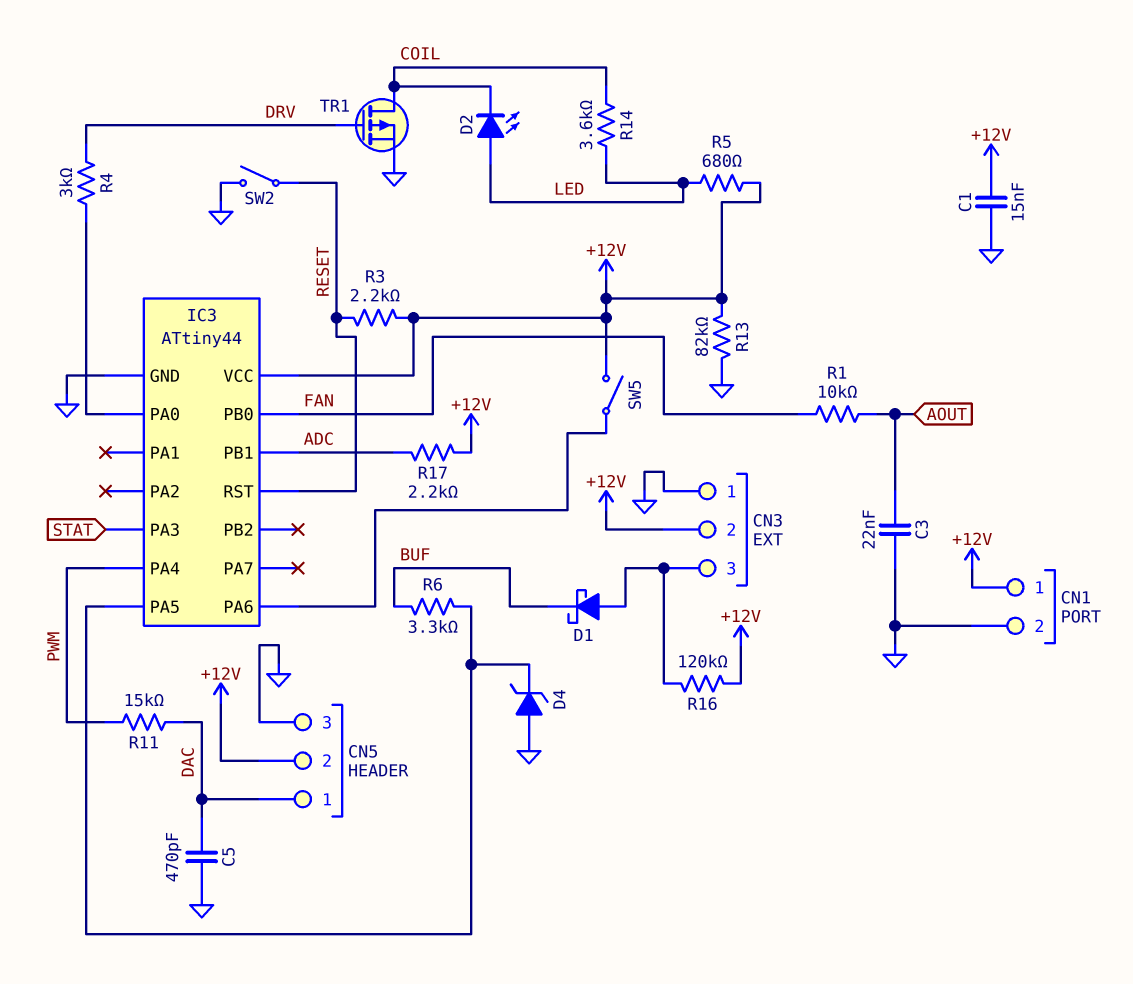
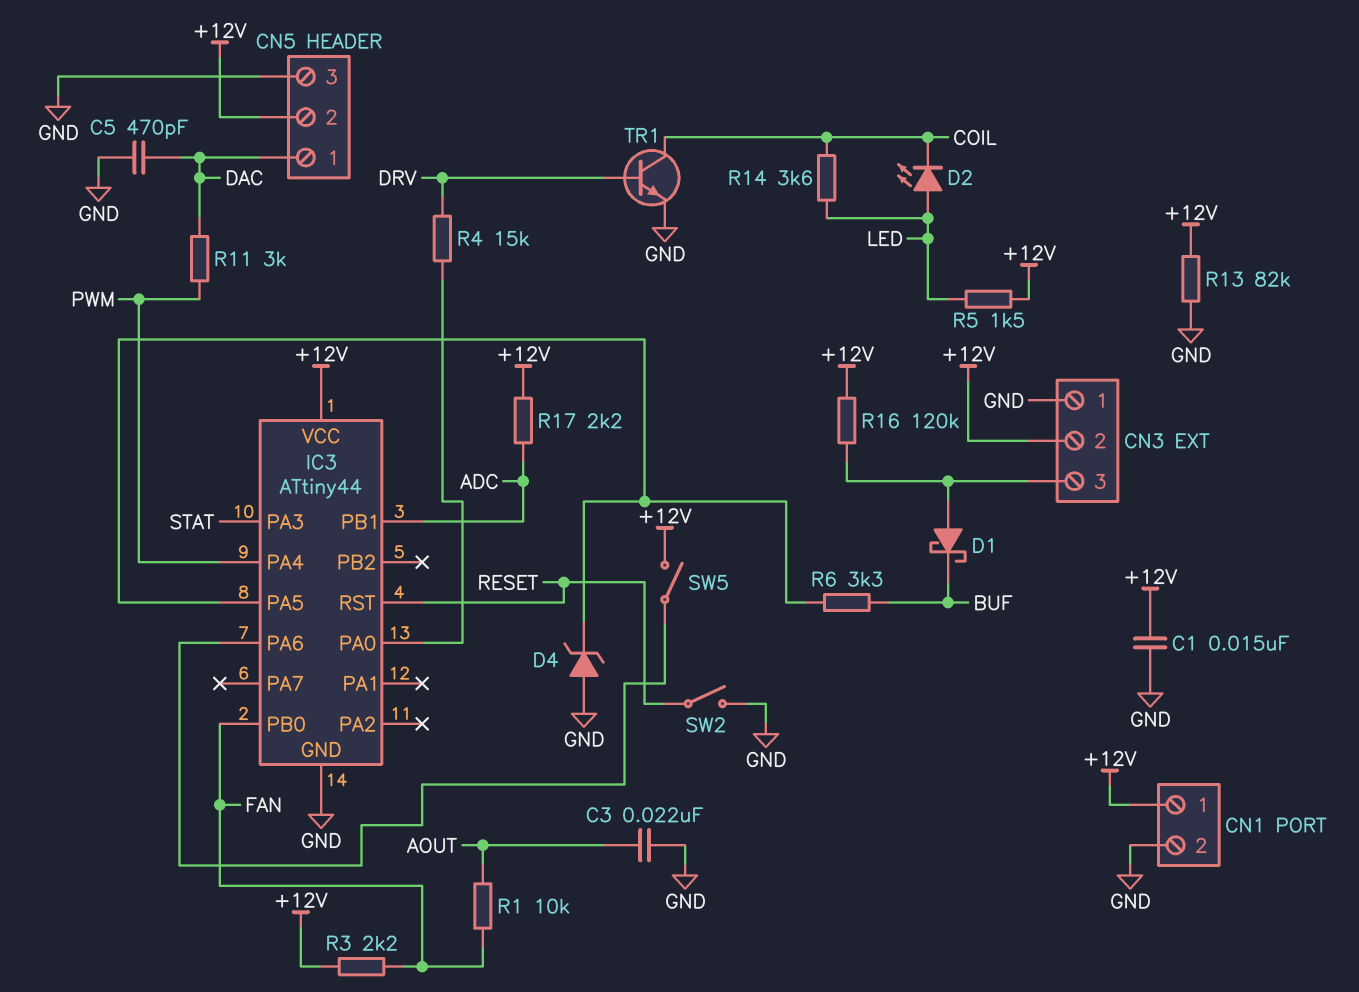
R3: 2.2k (+12V, RESET) -> 2.2k (+12V, FAN)
R4: 3k (DRV, IC3/PA0) -> 15k (DRV, IC3/PA0)
R5: 680 (+12V, LED) -> 1.5k (+12V, LED)
R11: 15k (DAC, PWM) -> 3k (DAC, PWM)
TR1: PMOS (G DRV, D COIL, S GND) -> NPN (B DRV, C COIL, E GND)

